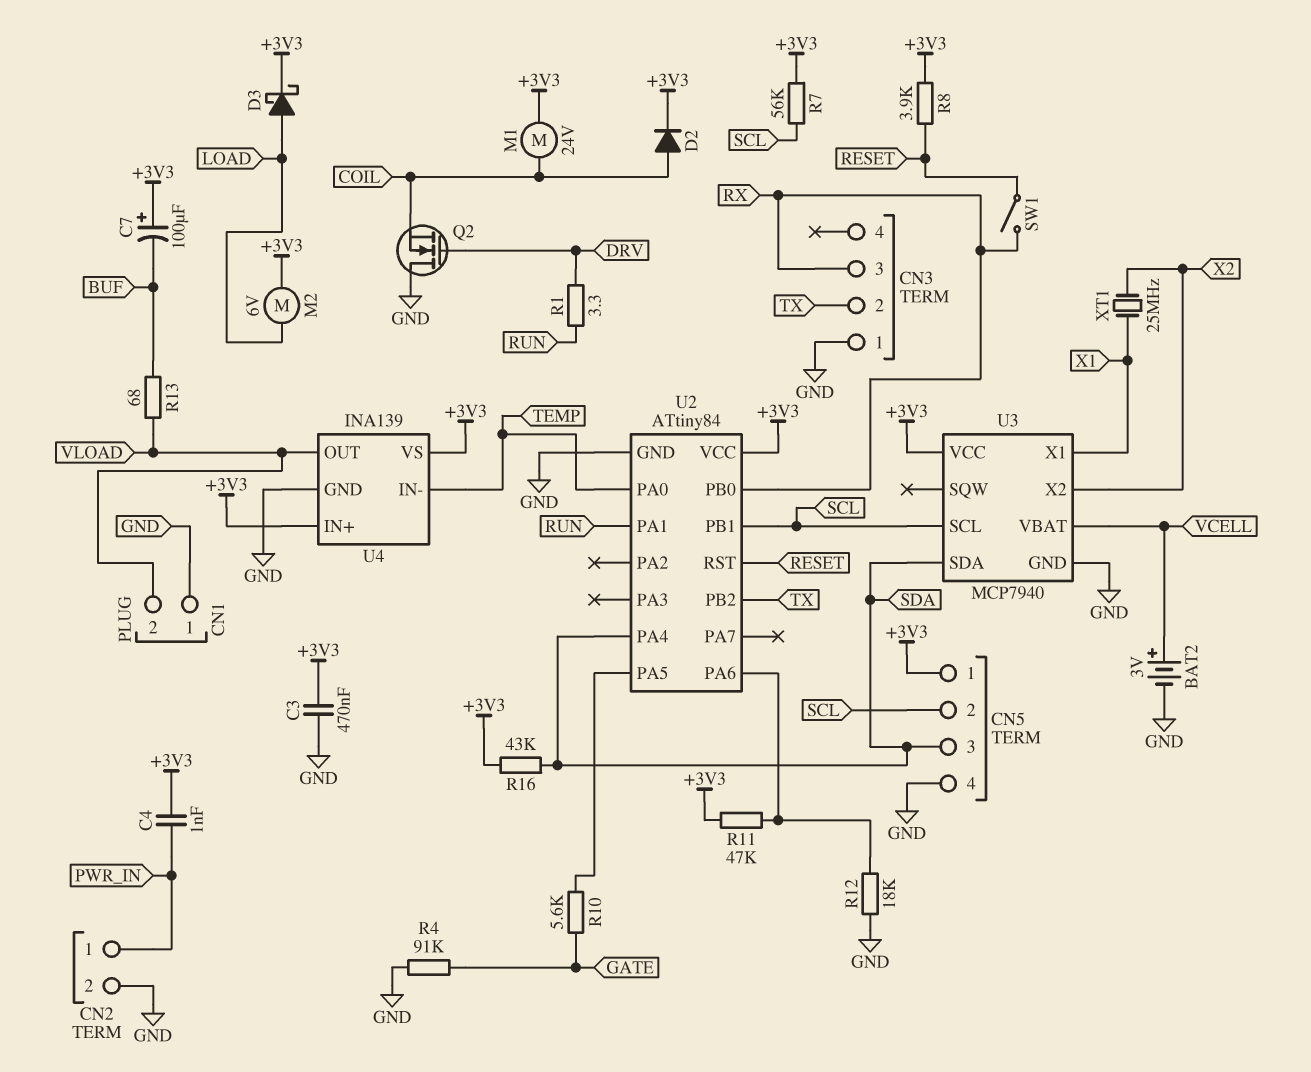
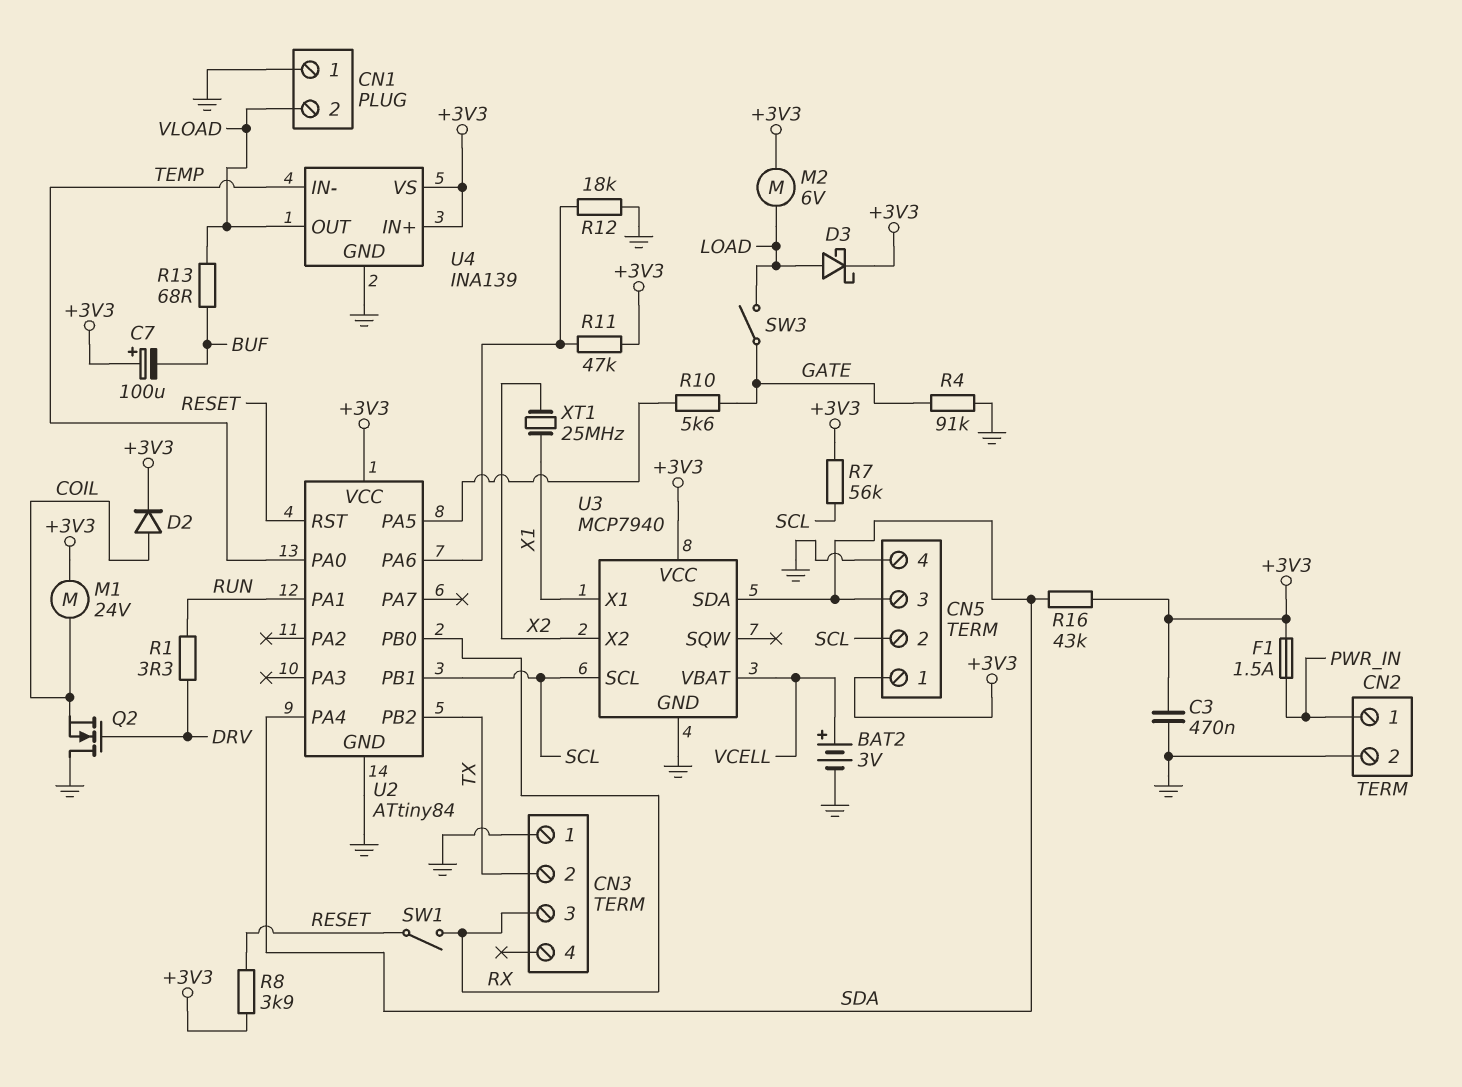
C4: 1nF (+3V3, PWR_IN) -> none
F1: none -> 1.5A (+3V3, PWR_IN)
SW3: none -> switch (GATE, LOAD)

